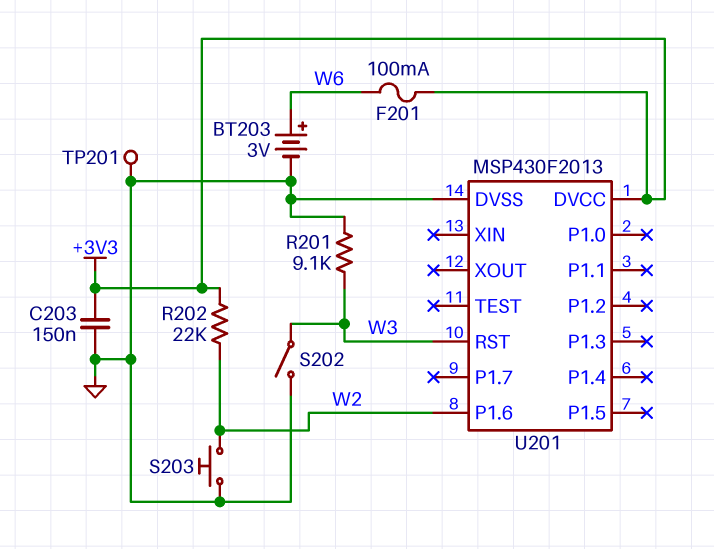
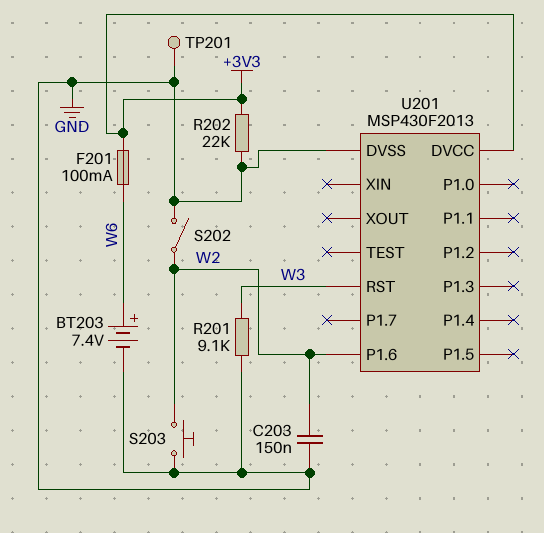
BT203: 3V (plus W6, minus GND) -> 7.4V (plus W6, minus GND)
C203: 150nF (+3V3, GND) -> 150nF (GND, W2)
R202: 22k (+3V3, W2) -> 22k (+3V3, GND)
S202: switch (GND, W3) -> switch (GND, W2)

